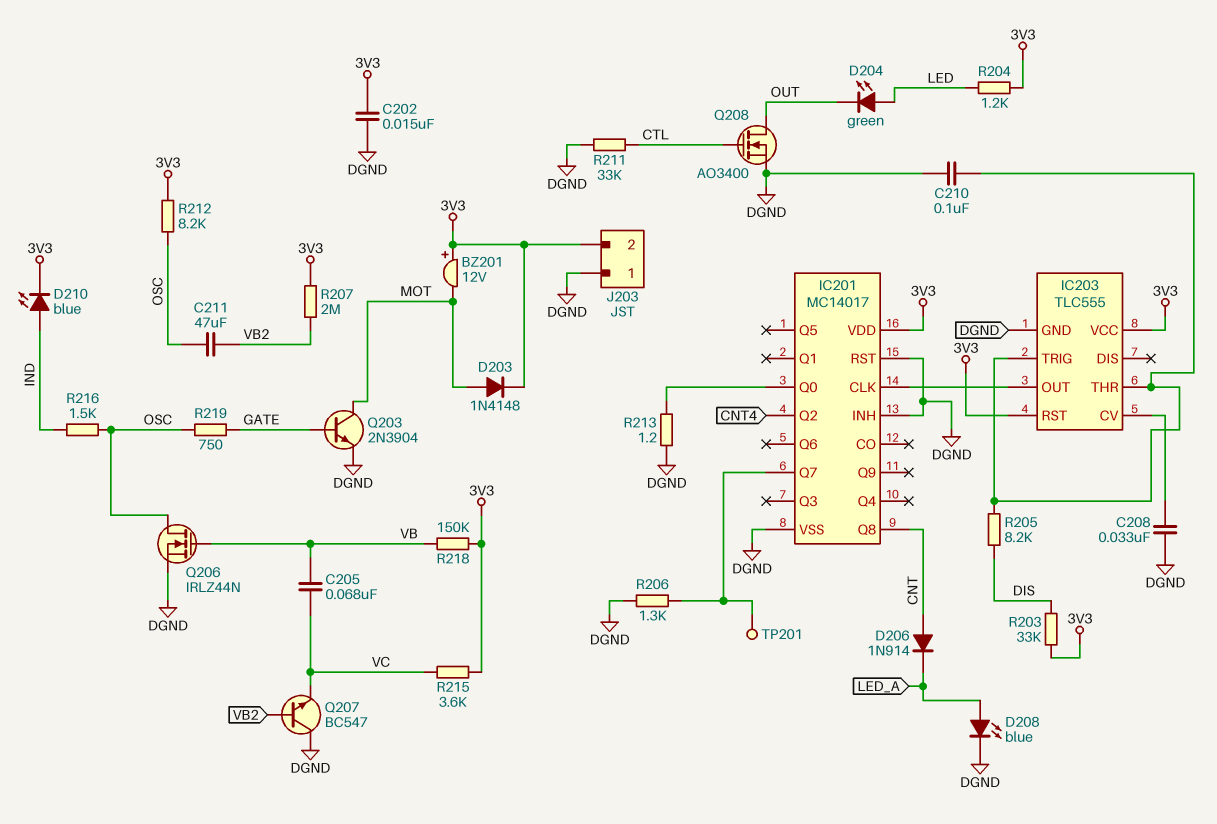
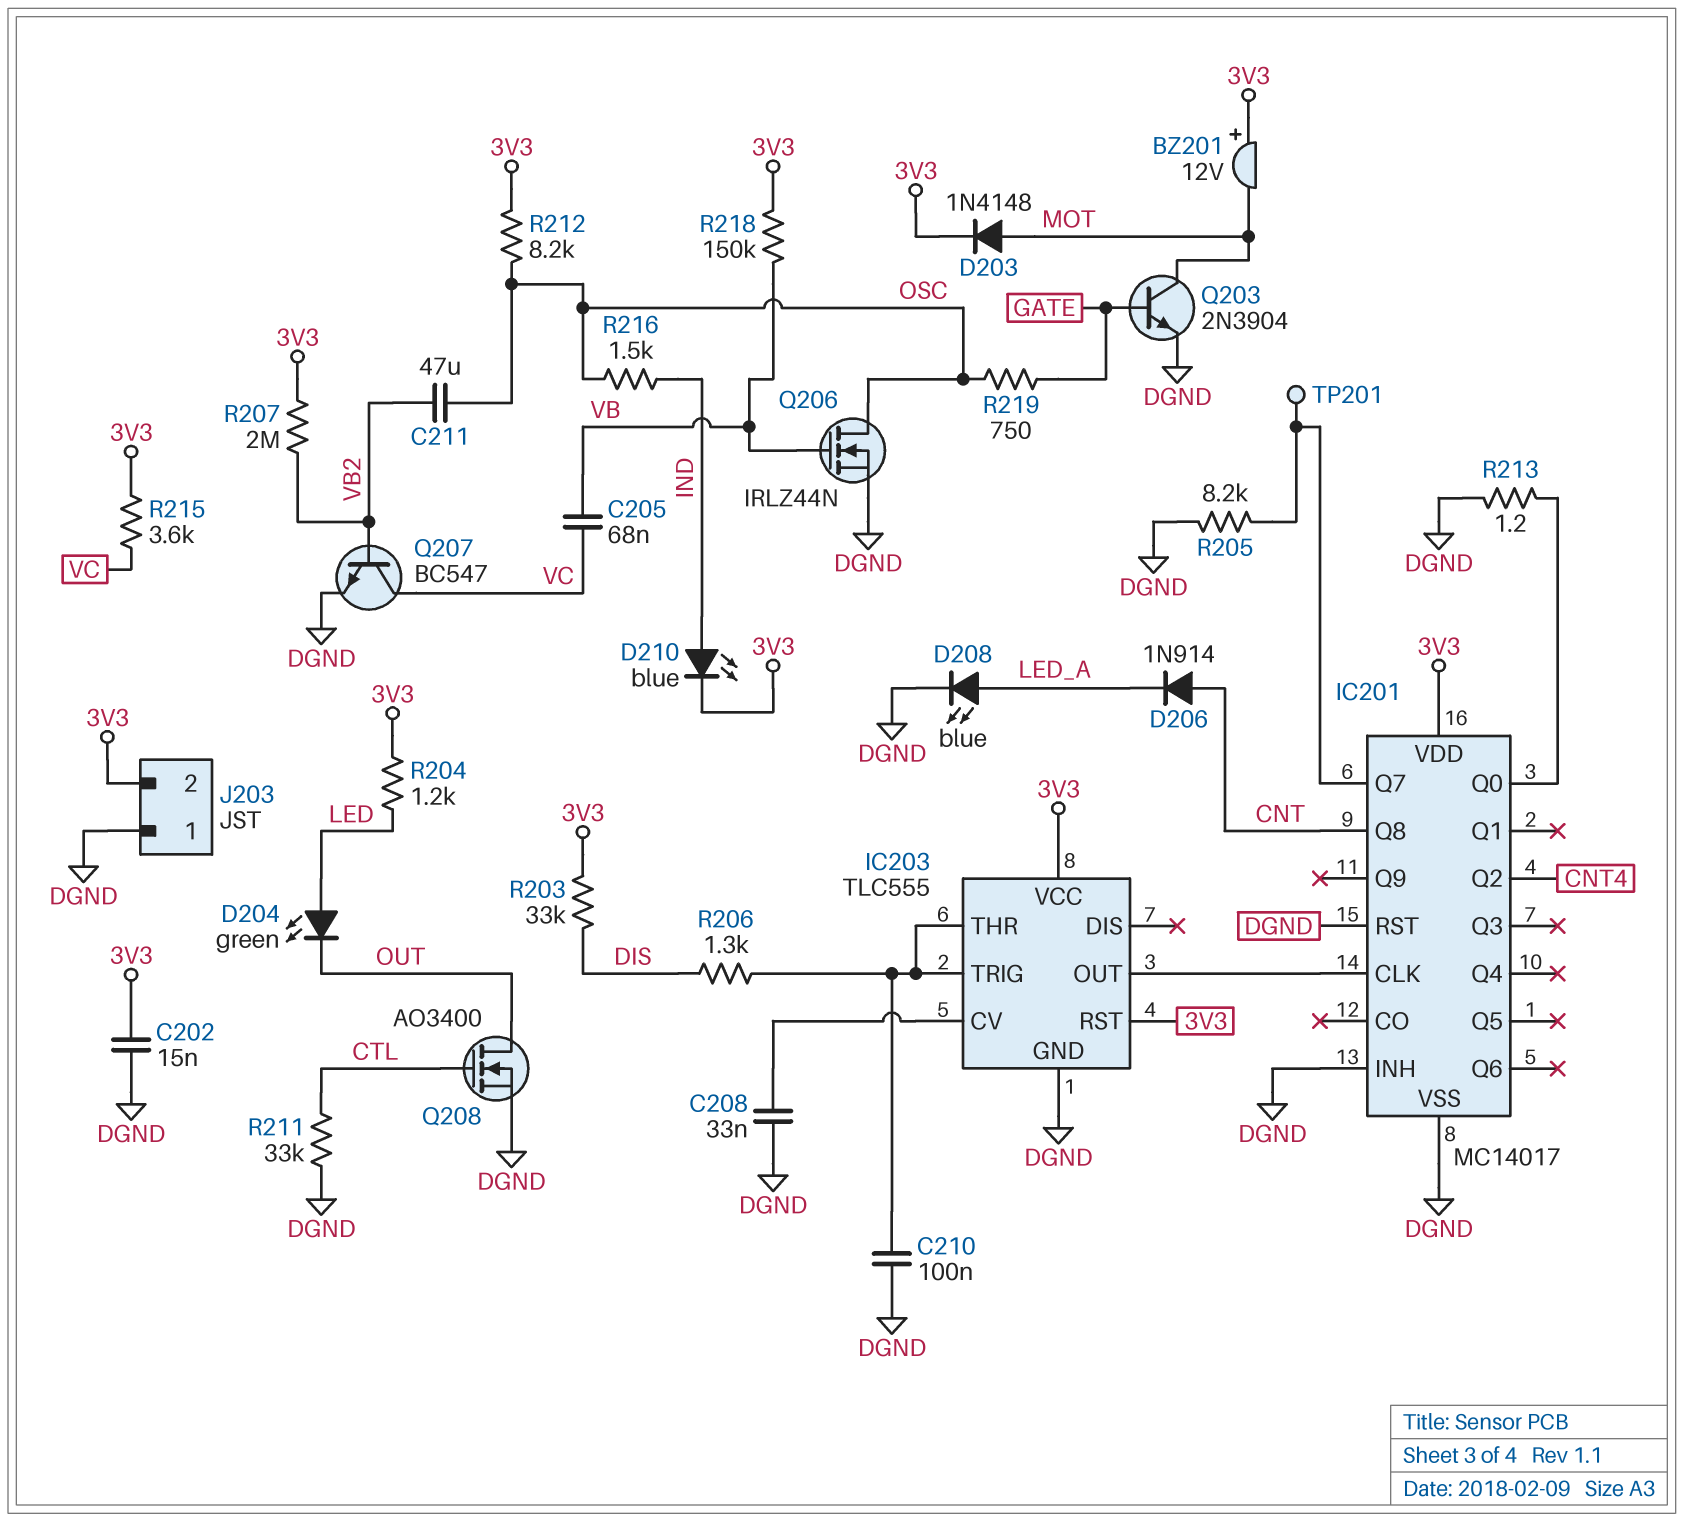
Q207: NPN BC547 (B VB2, C DGND, E VC) -> NPN BC547 (B VB2, C VC, E DGND)
R205: 8.2k (DIS, IC203/THR) -> 8.2k (DGND, IC201/Q7)
R206: 1.3k (DGND, IC201/Q7) -> 1.3k (DIS, IC203/THR)

